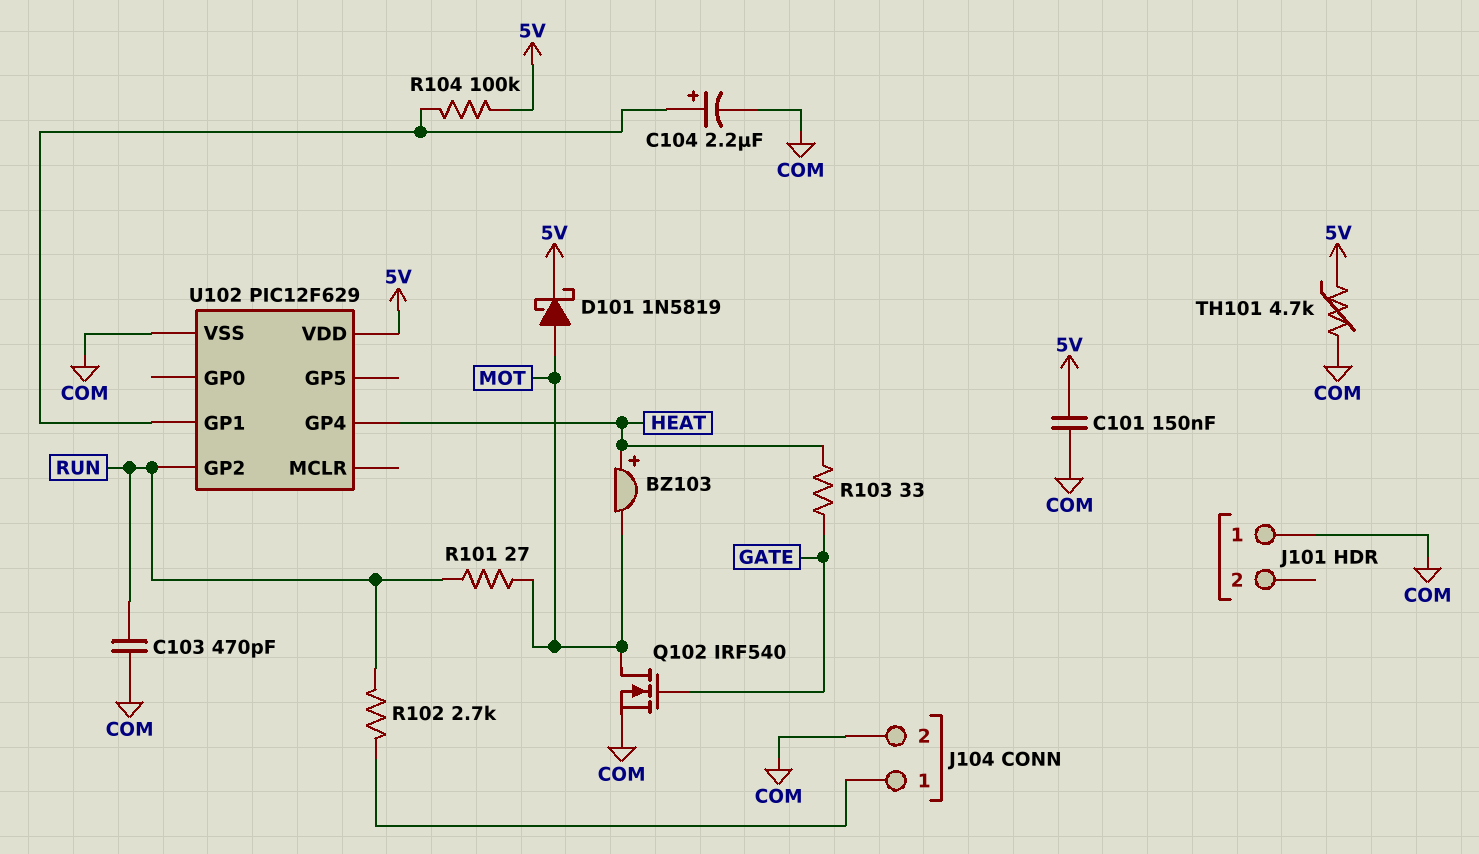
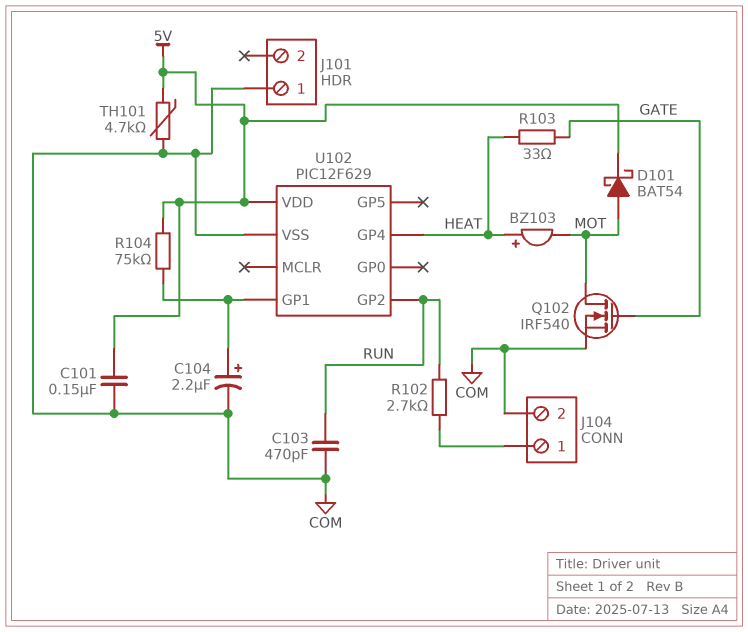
D101: schottky 1N5819 (A MOT, K 5V) -> schottky BAT54 (A MOT, K 5V)
R101: 27 (MOT, RUN) -> none
R104: 100k (5V, U102/GP1) -> 75k (5V, U102/GP1)

